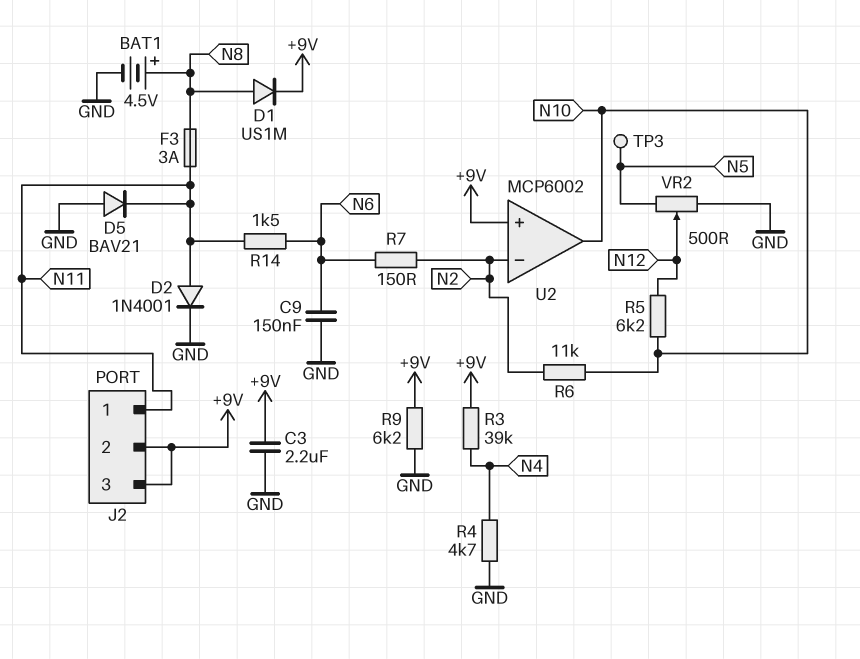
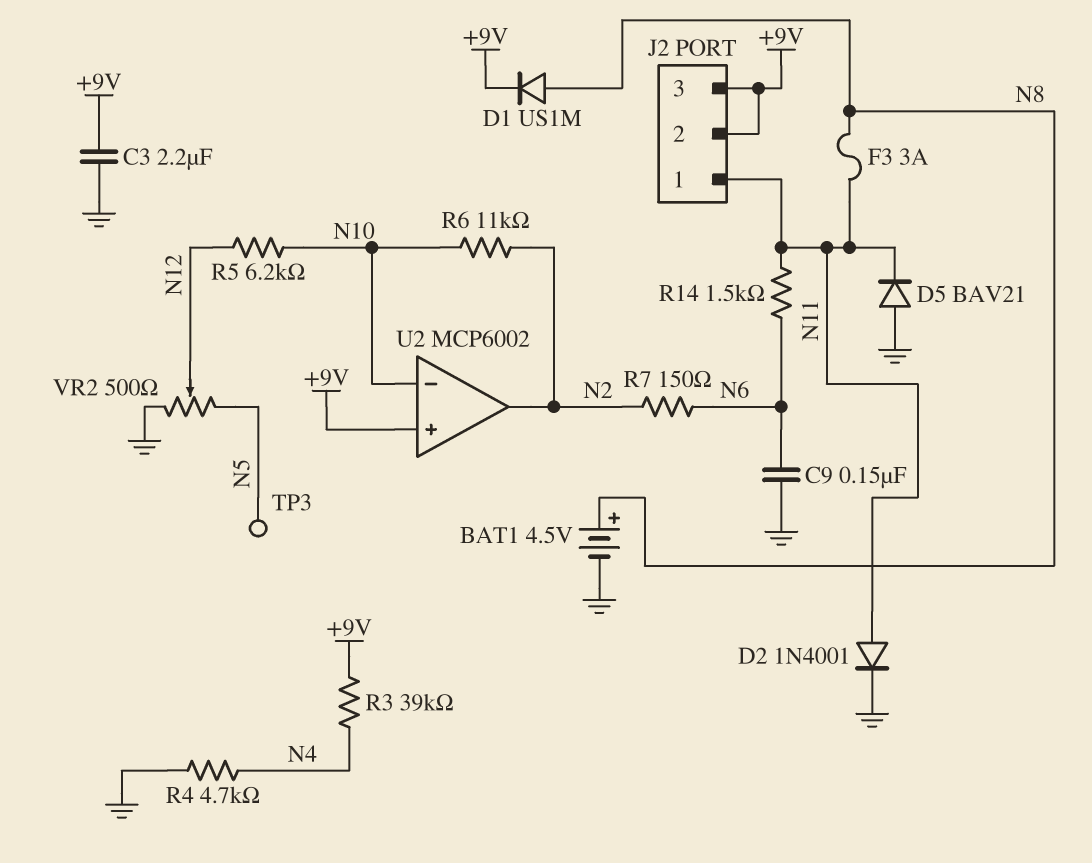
R9: 6.2k (+9V, GND) -> none
U2 pin in-: N2 -> N10
U2 pin out: N10 -> N2

